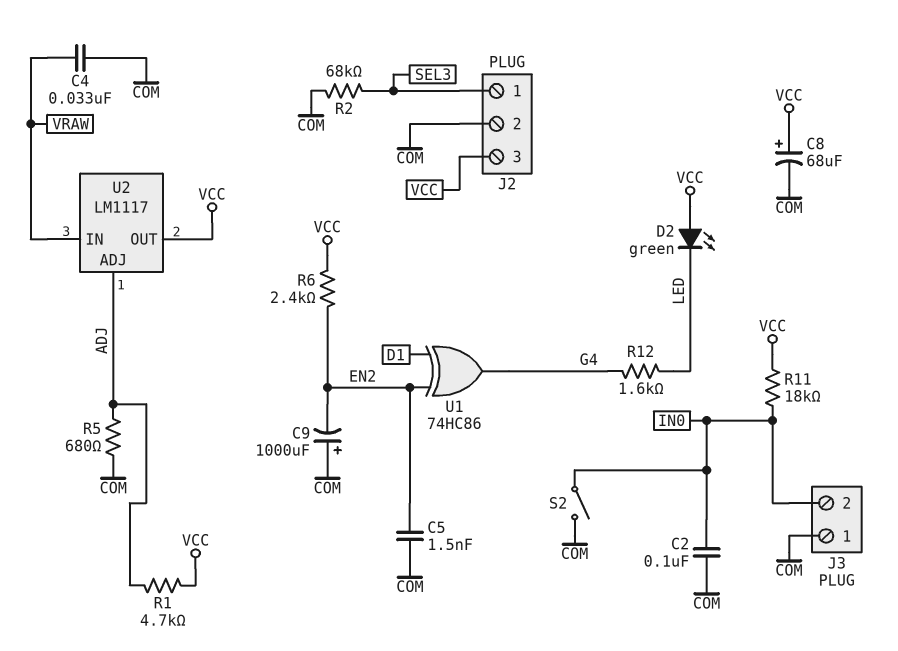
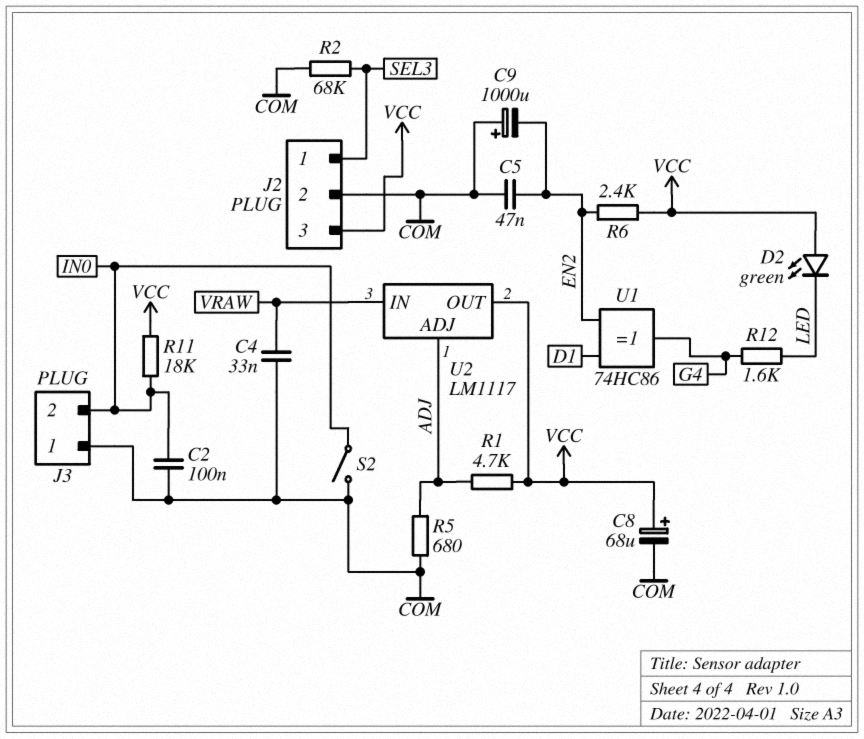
C5: 1.5nF (COM, EN2) -> 47nF (COM, EN2)

